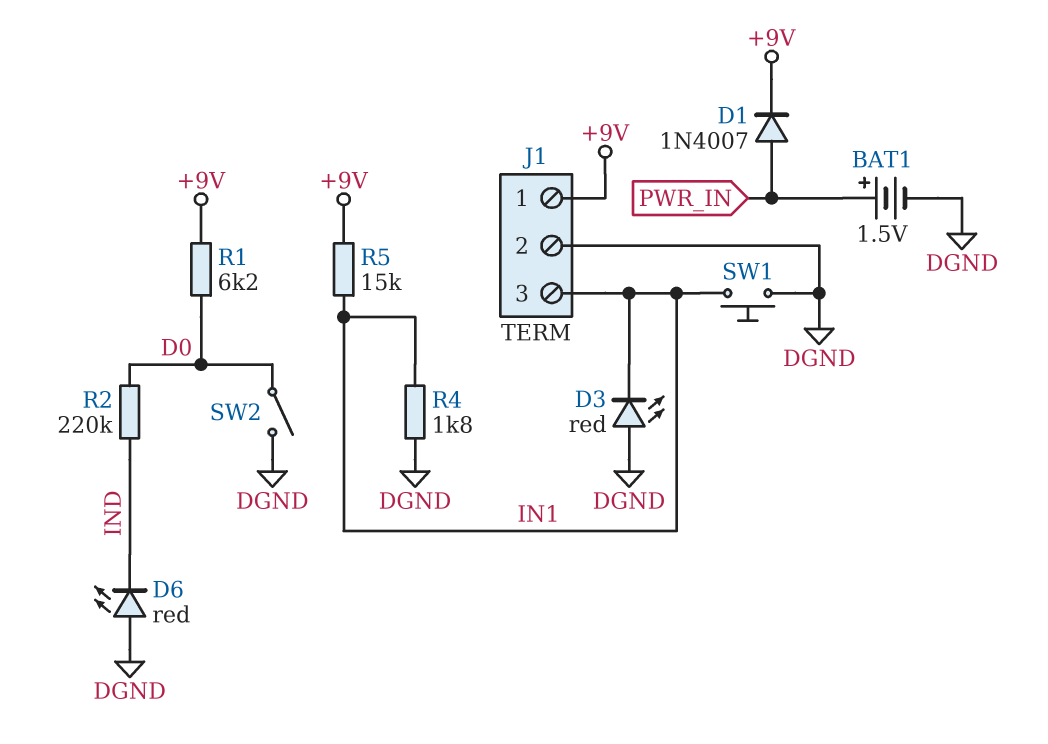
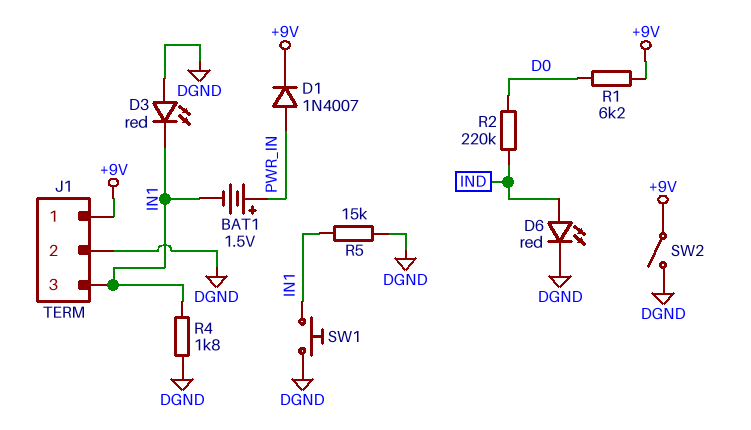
BAT1: 1.5V (plus PWR_IN, minus DGND) -> 1.5V (plus PWR_IN, minus IN1)
D6: LED red (A DGND, K IND) -> LED red (A IND, K DGND)
R5: 15k (+9V, IN1) -> 15k (DGND, IN1)
SW2: switch (D0, DGND) -> switch (+9V, DGND)

